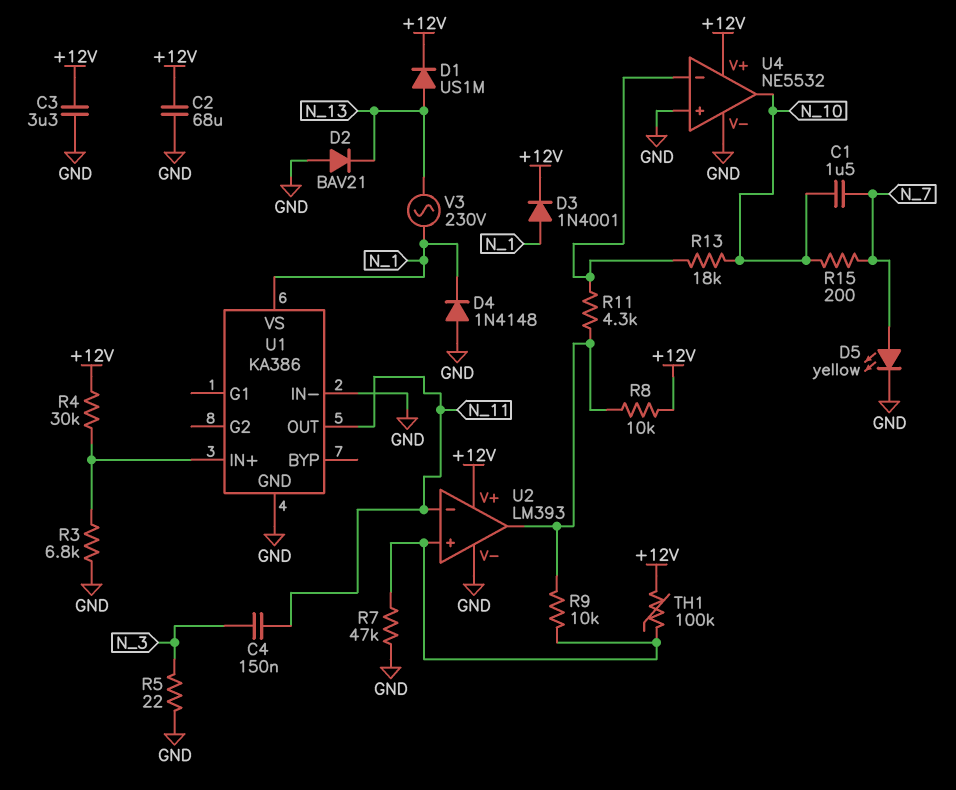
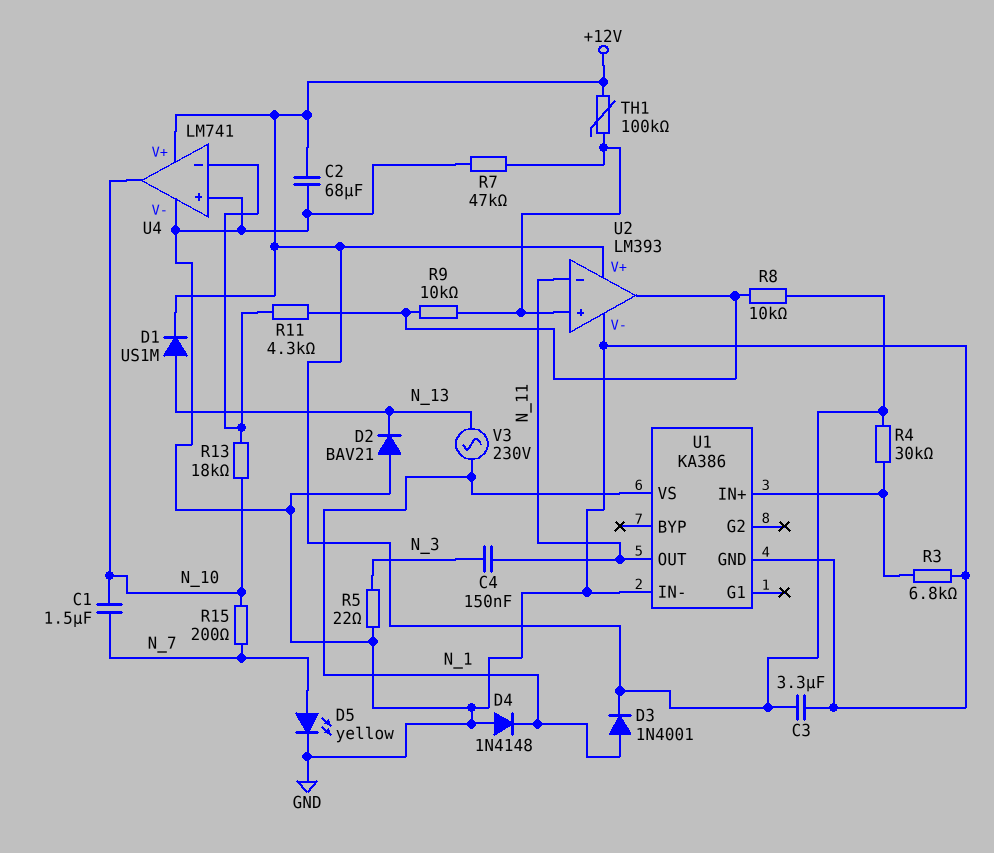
U4: NE5532 -> LM741

